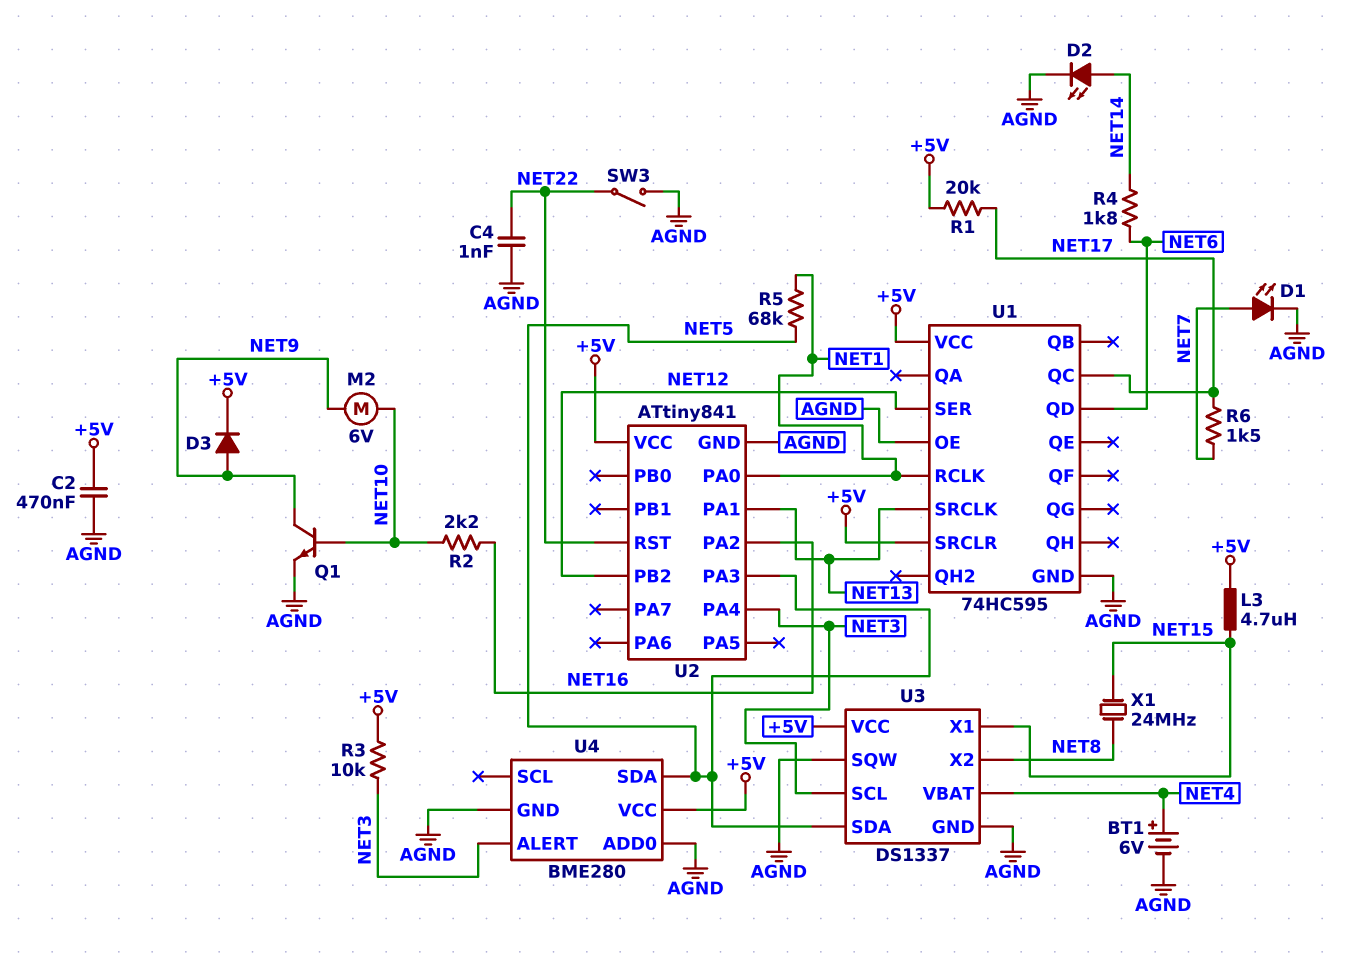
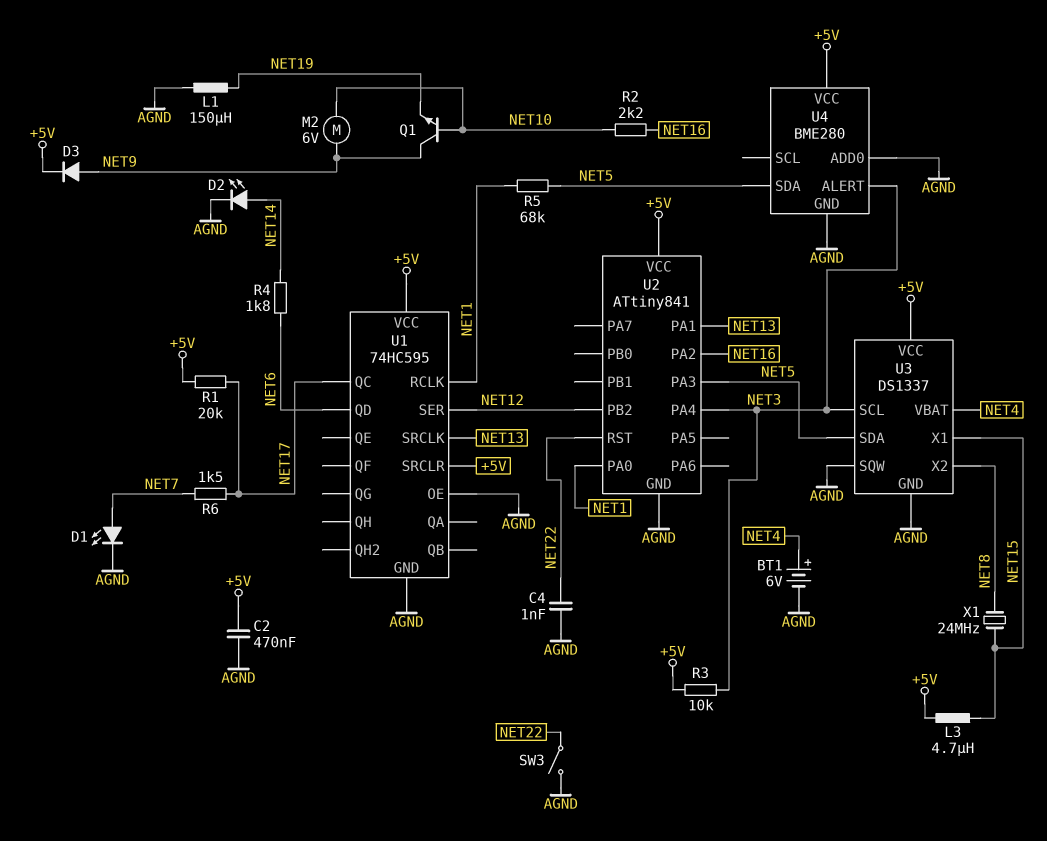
L1: none -> 150uH (AGND, NET19)
Q1: NPN (B NET10, C NET9, E AGND) -> NPN (B NET10, C NET9, E NET19)

